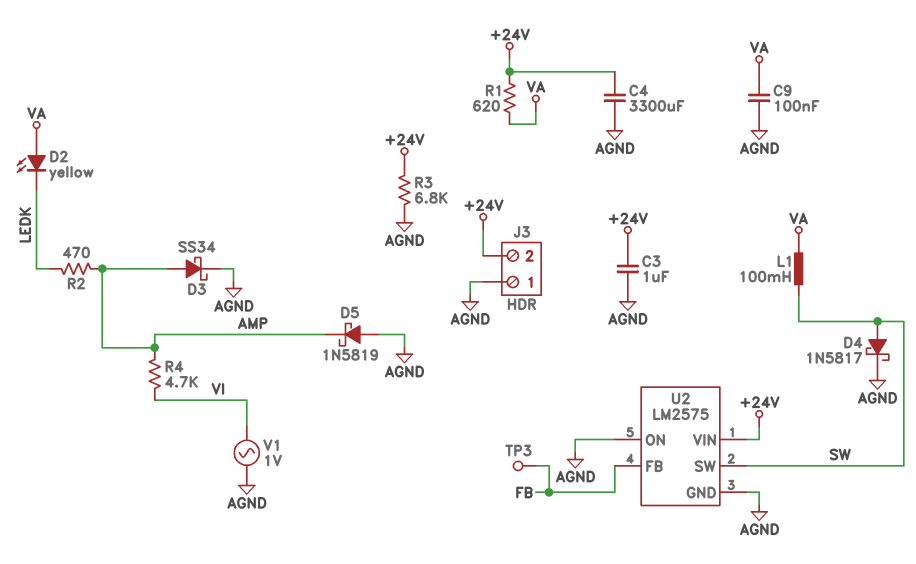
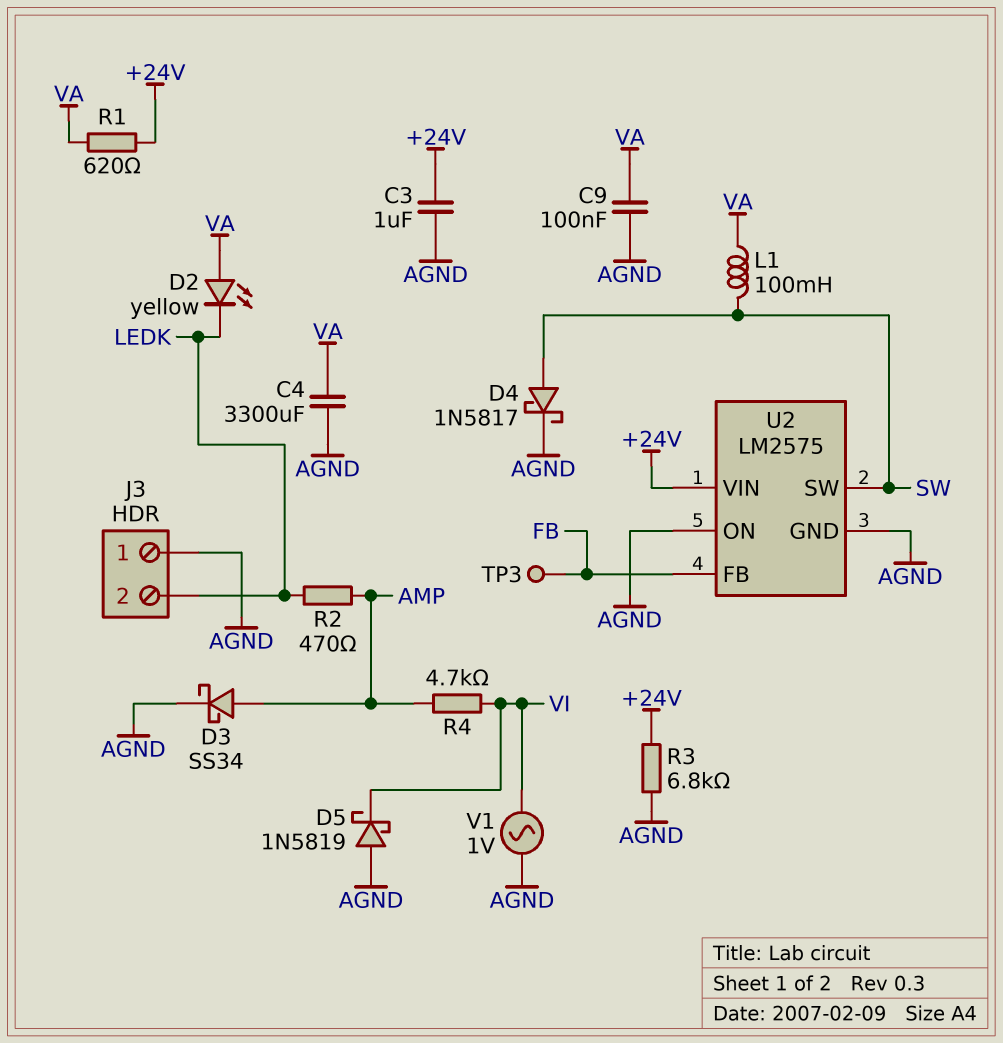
C4: 3300uF (+24V, AGND) -> 3300uF (AGND, VA)
D5: schottky 1N5819 (A AGND, K AMP) -> schottky 1N5819 (A AGND, K VI)
J3 pin 2: +24V -> LEDK

